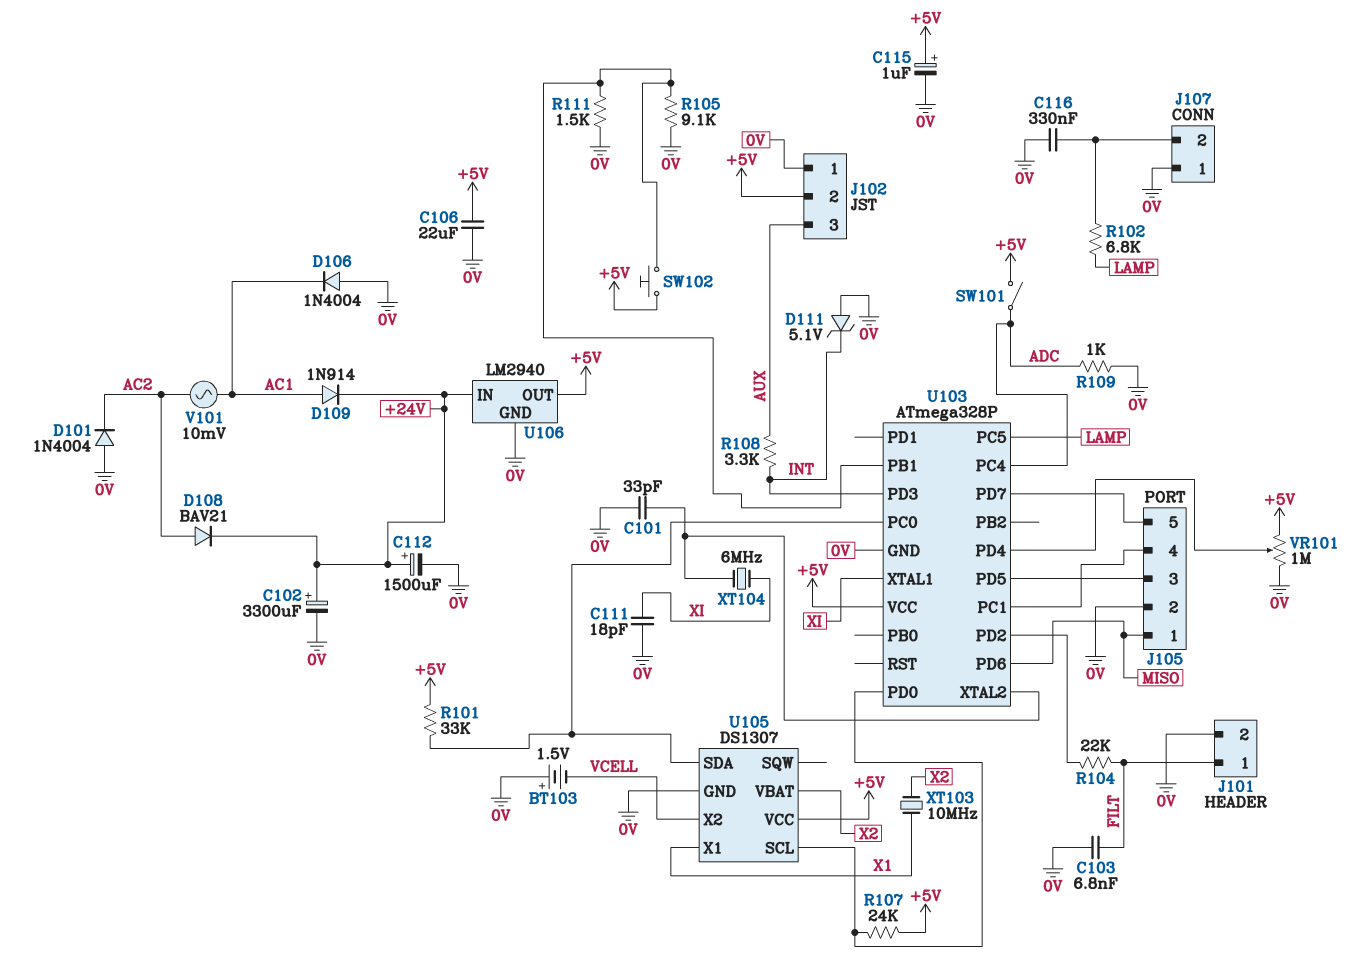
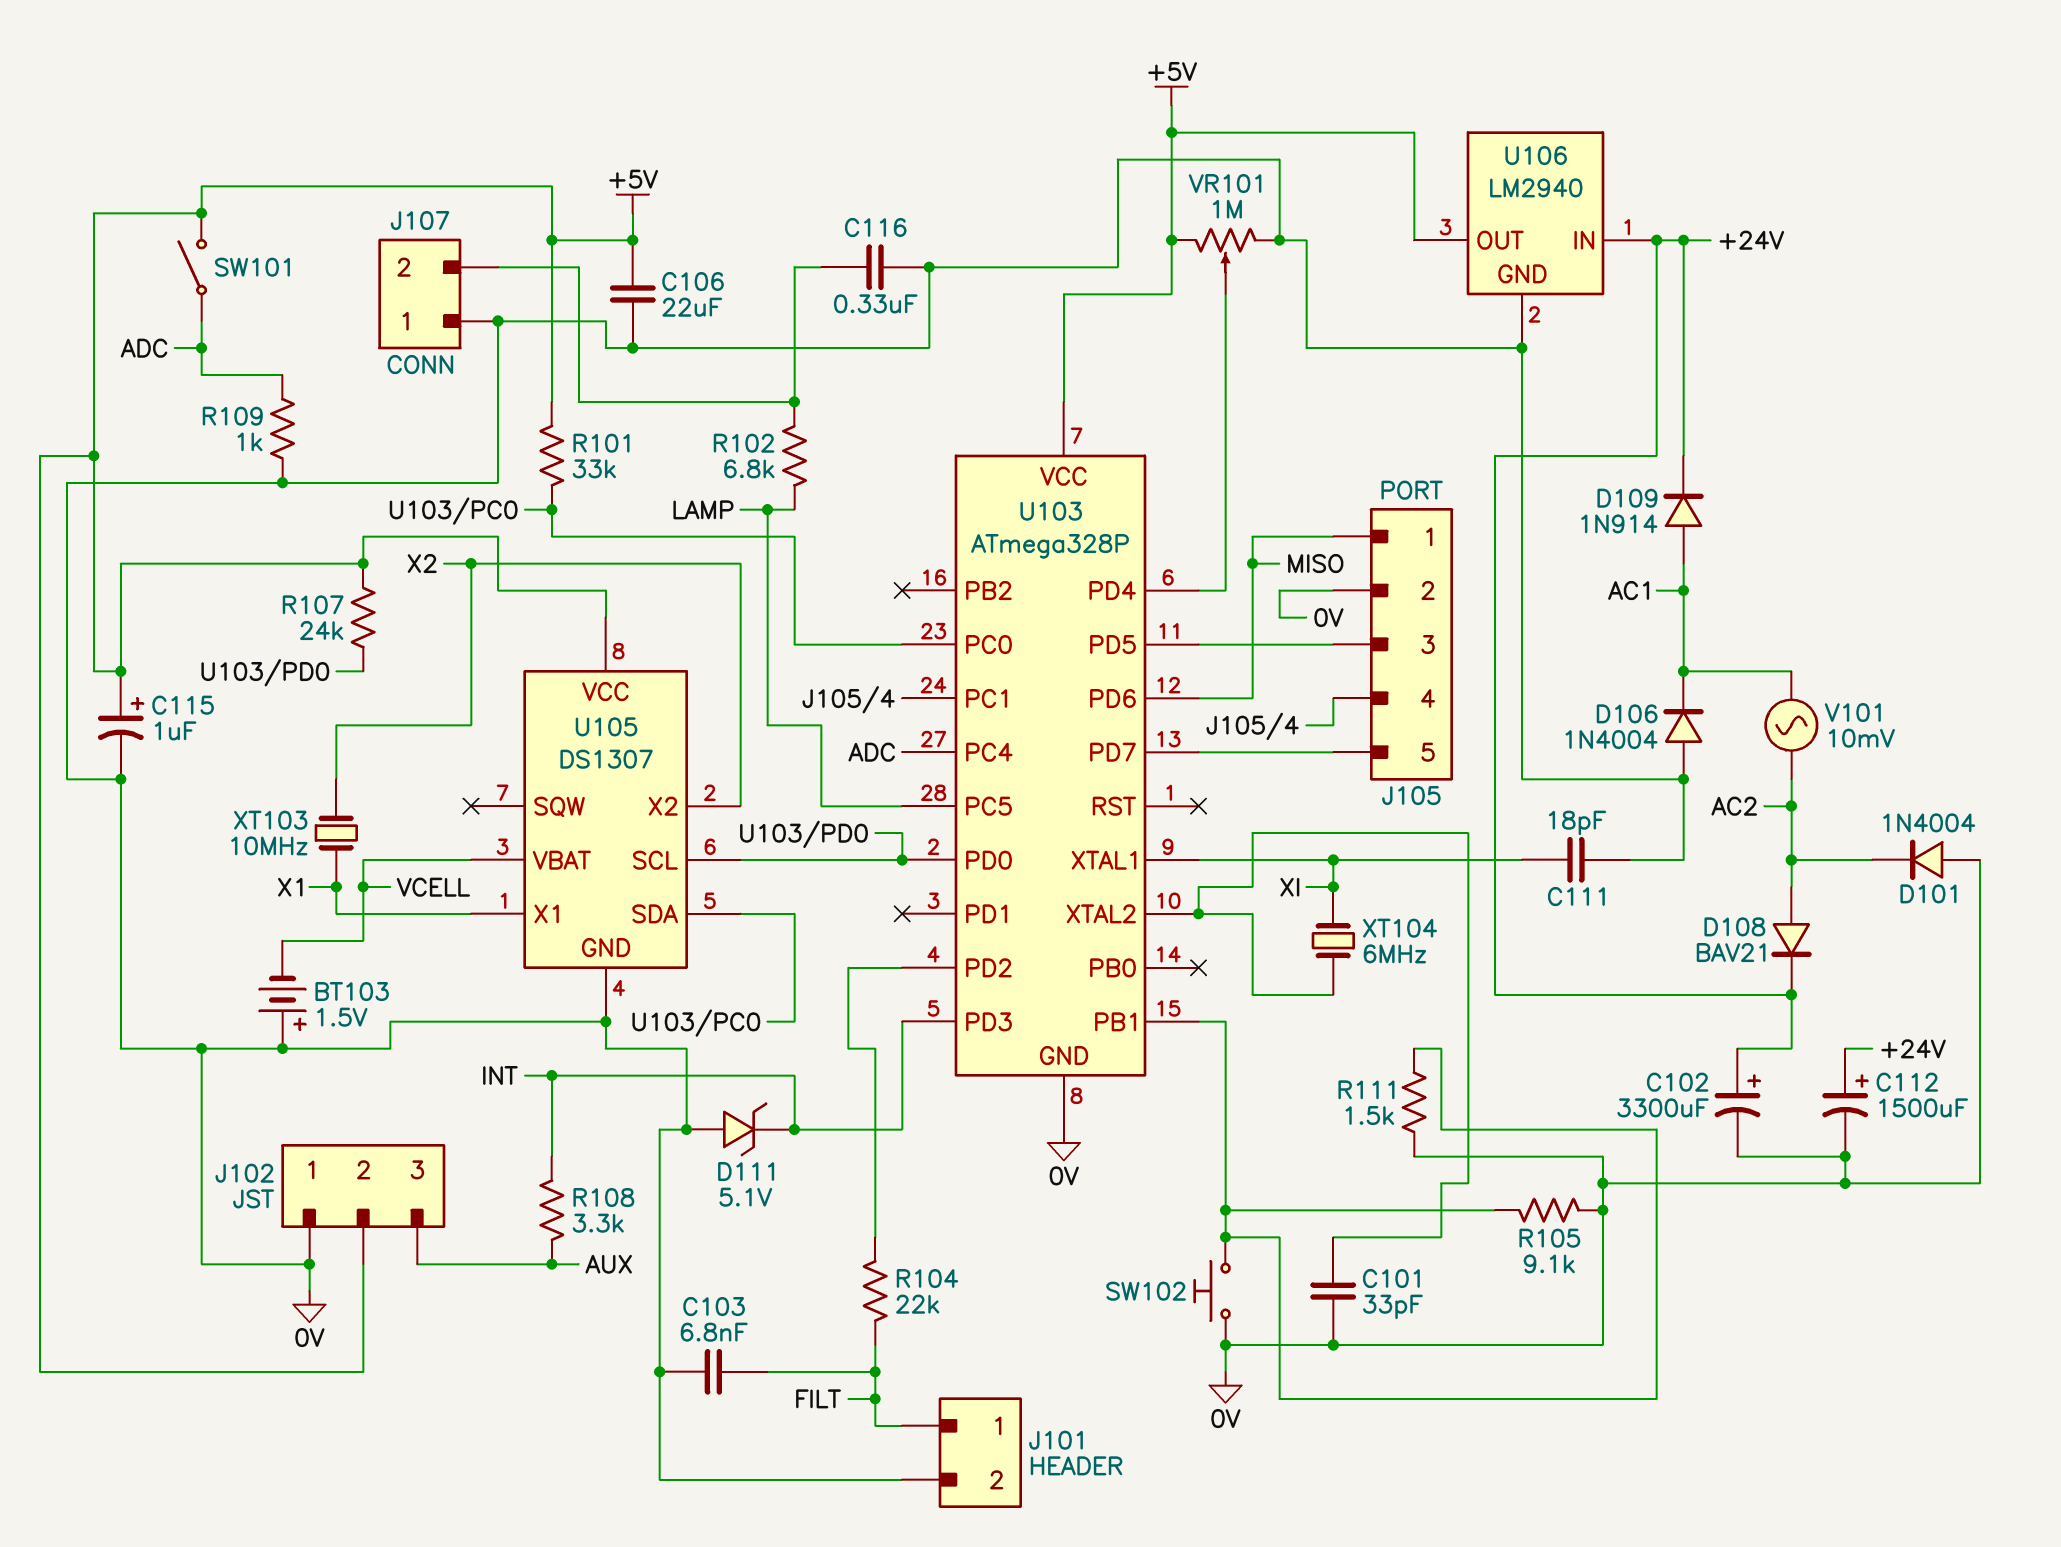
SW102: button (+5V, U103/PB1) -> button (0V, U103/PB1)
U105 pin VBAT: X2 -> VCELL
U105 pin X2: VCELL -> X2

